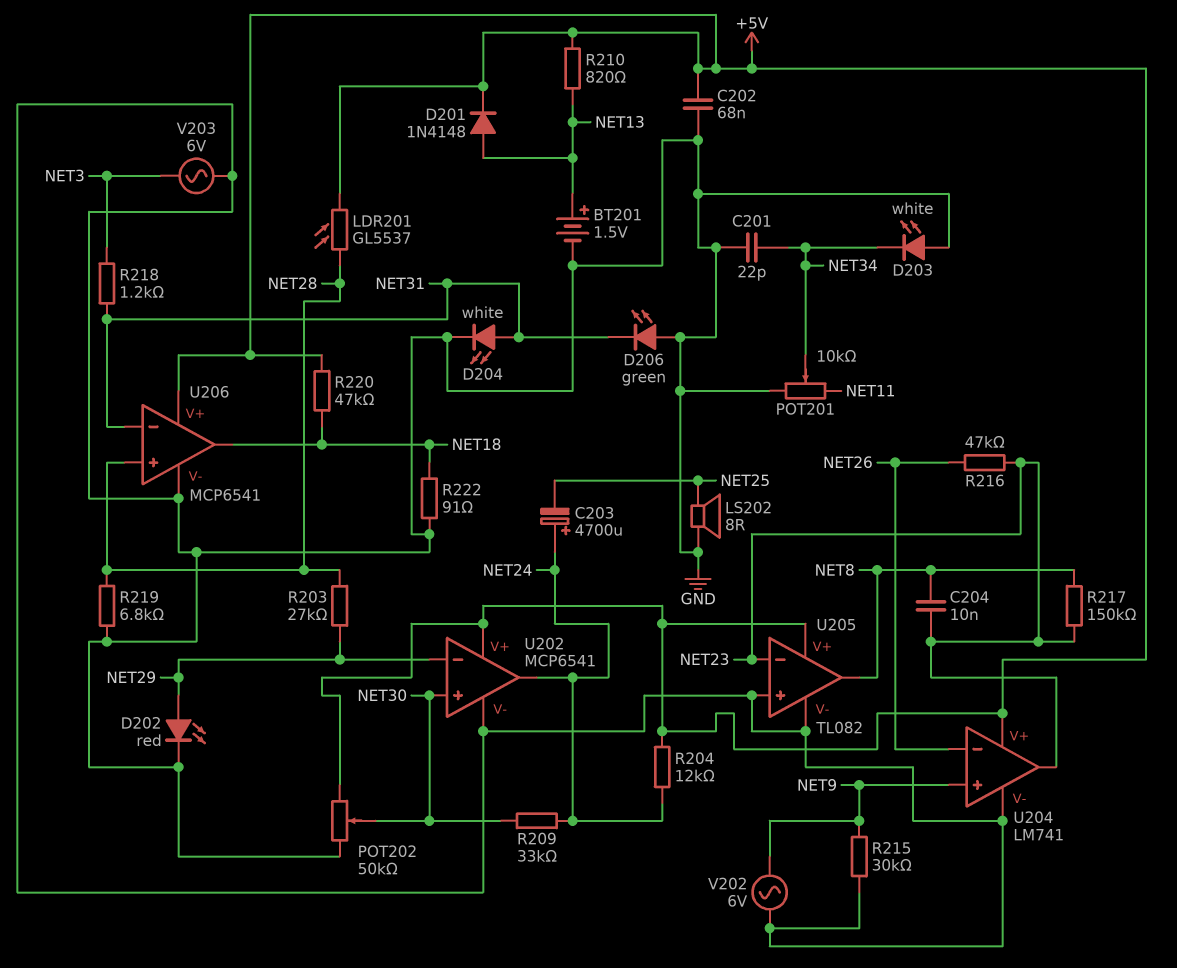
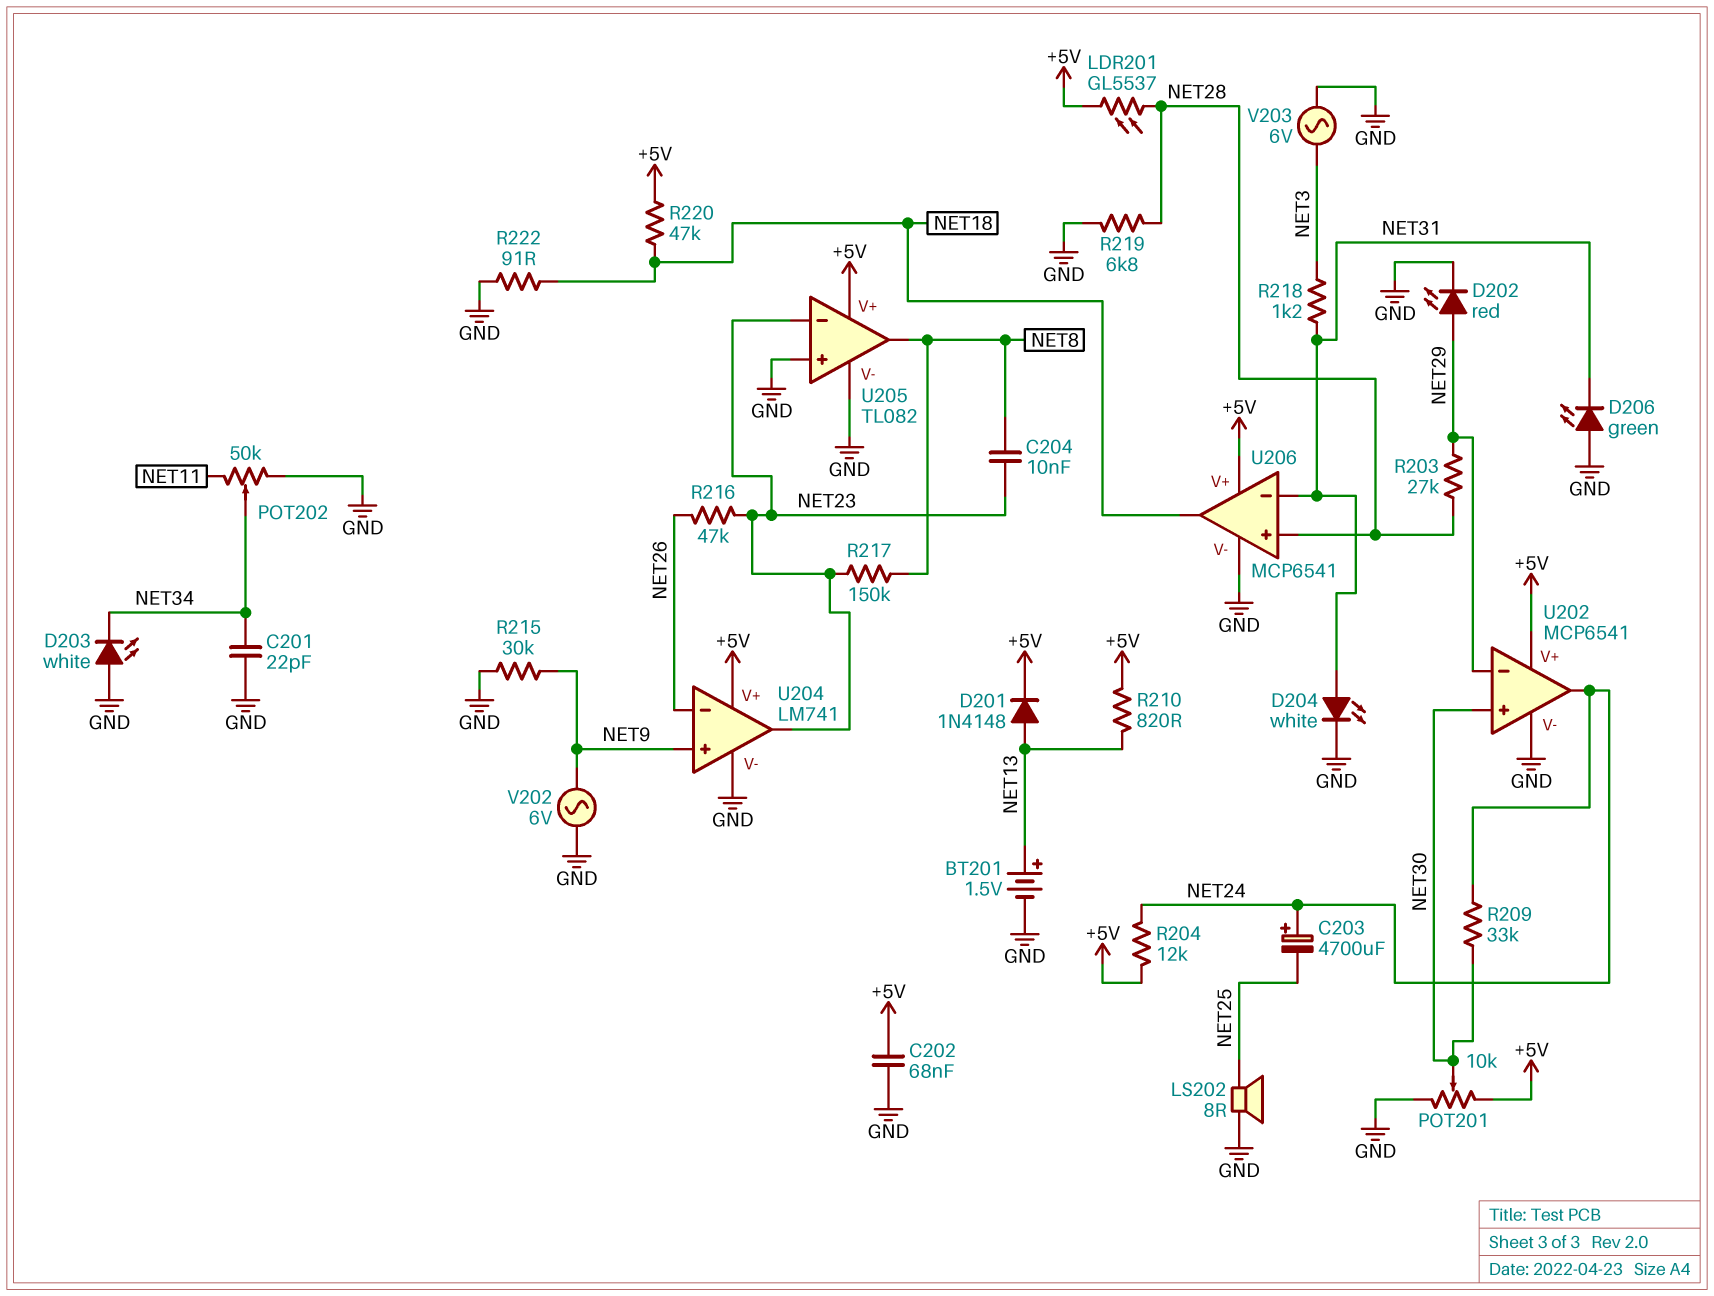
POT201: 10k (GND, NET11, wiper NET34) -> 10k (+5V, GND, wiper NET30)
POT202: 50k (+5V, GND, wiper NET30) -> 50k (GND, NET11, wiper NET34)

